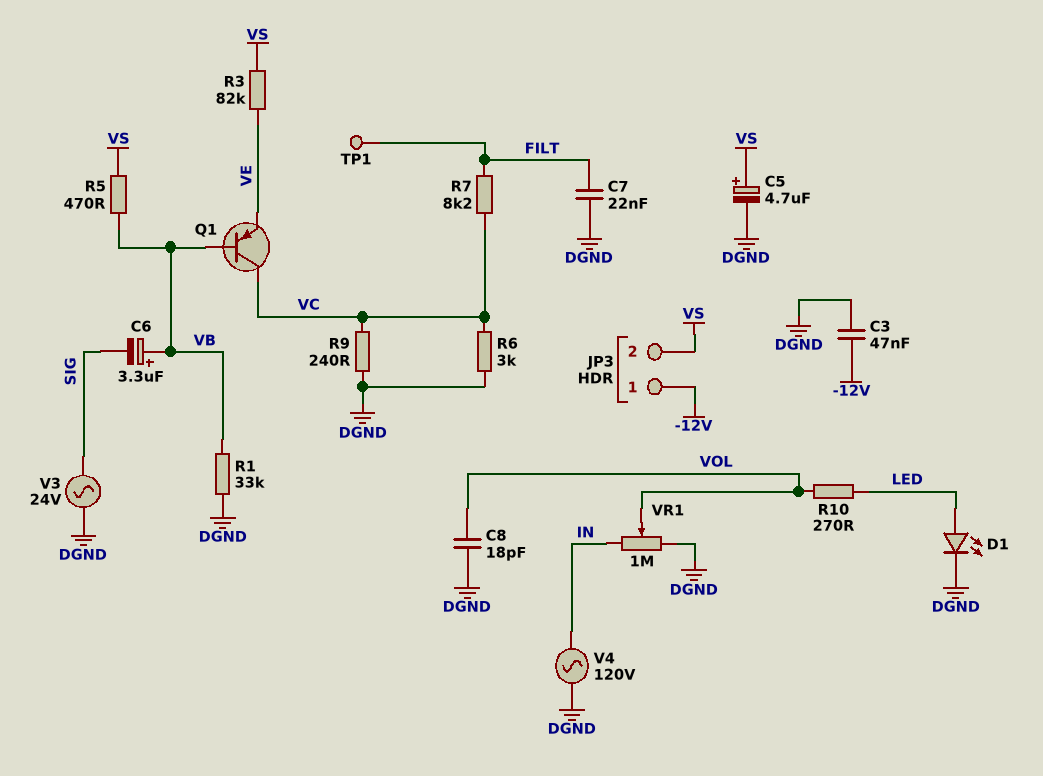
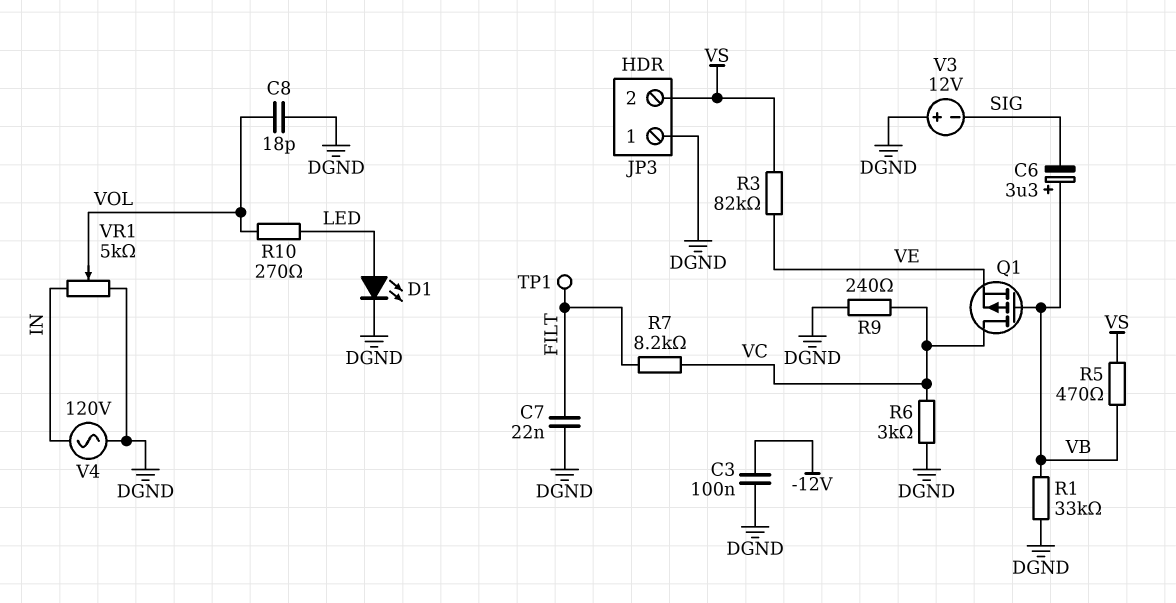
C3: 47nF (-12V, DGND) -> 100nF (-12V, DGND)
C5: 4.7uF (plus VS, minus DGND) -> none
JP3 pin 1: -12V -> DGND
Q1: PNP (B VB, C VC, E VE) -> PMOS (G VB, D VC, S VE)
V3: AC 24V (DGND, SIG) -> 12V (plus DGND, minus SIG)
VR1: 1M (DGND, IN, wiper VOL) -> 5k (DGND, IN, wiper VOL)

